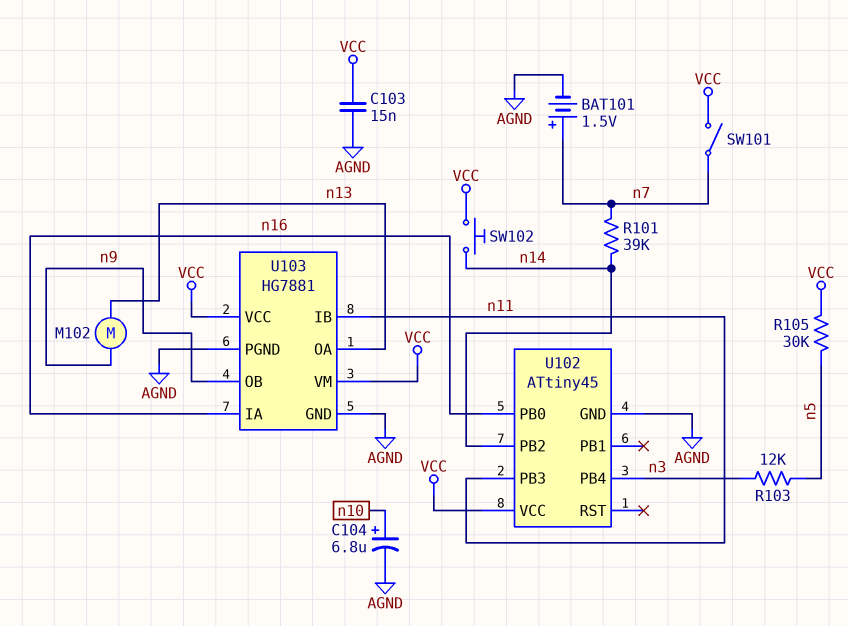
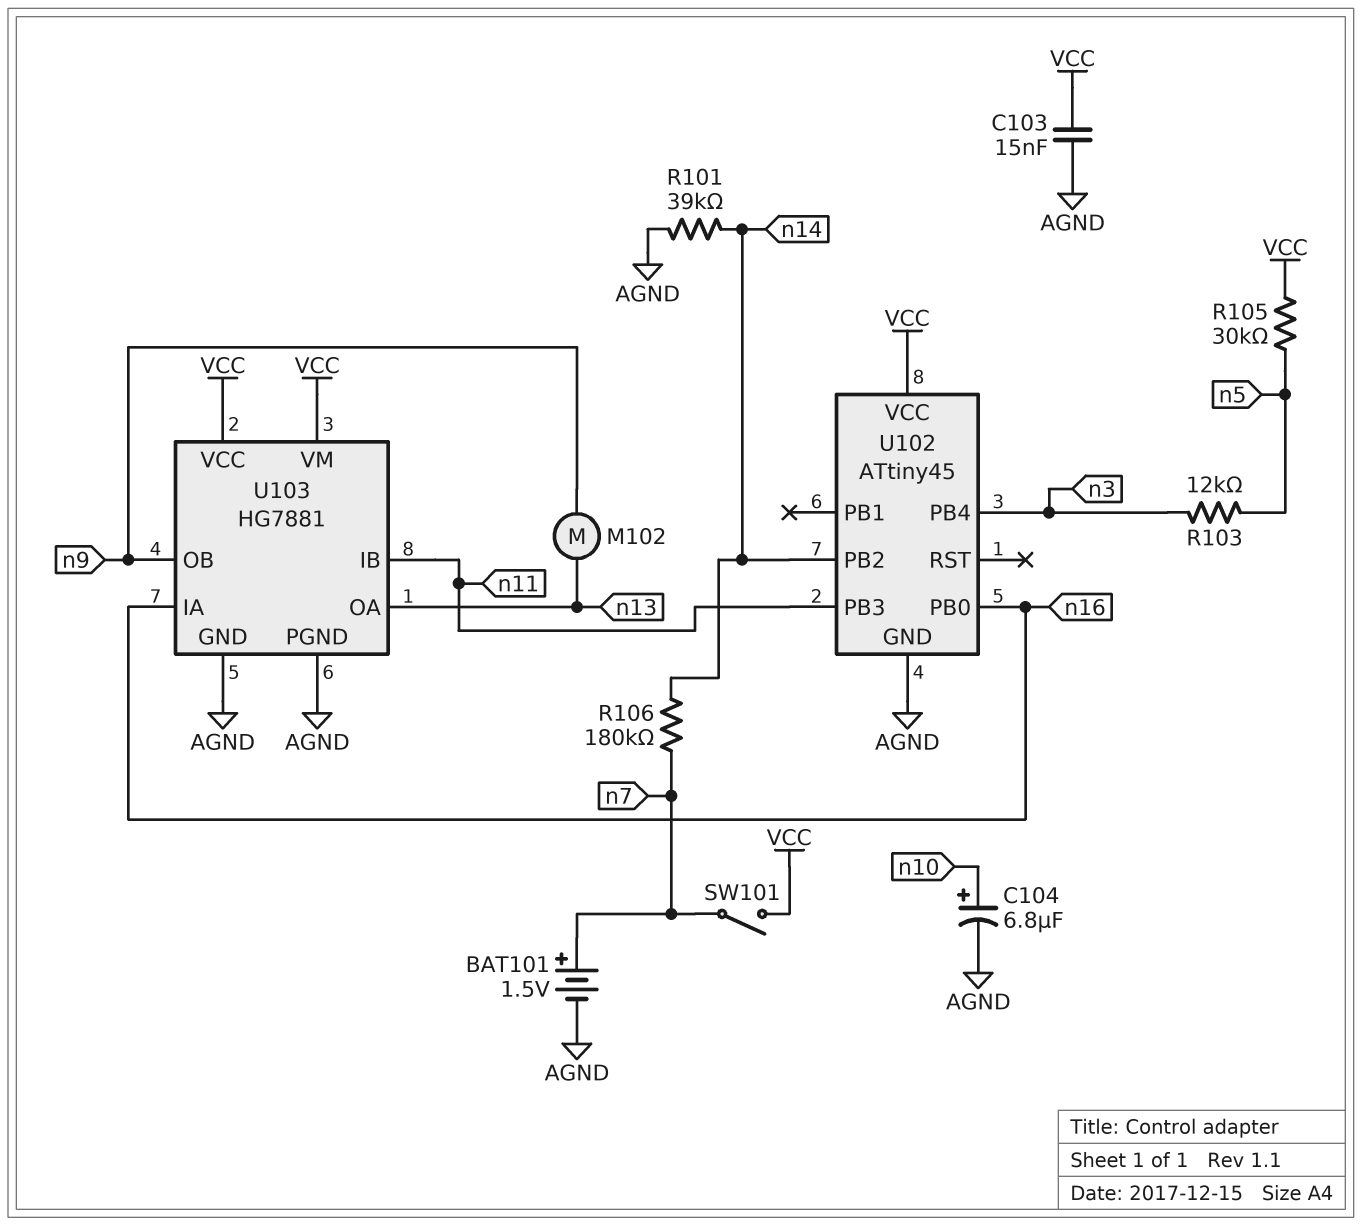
R101: 39k (n7, n14) -> 39k (AGND, n14)
R106: none -> 180k (n7, n14)
SW102: button (VCC, n14) -> none

